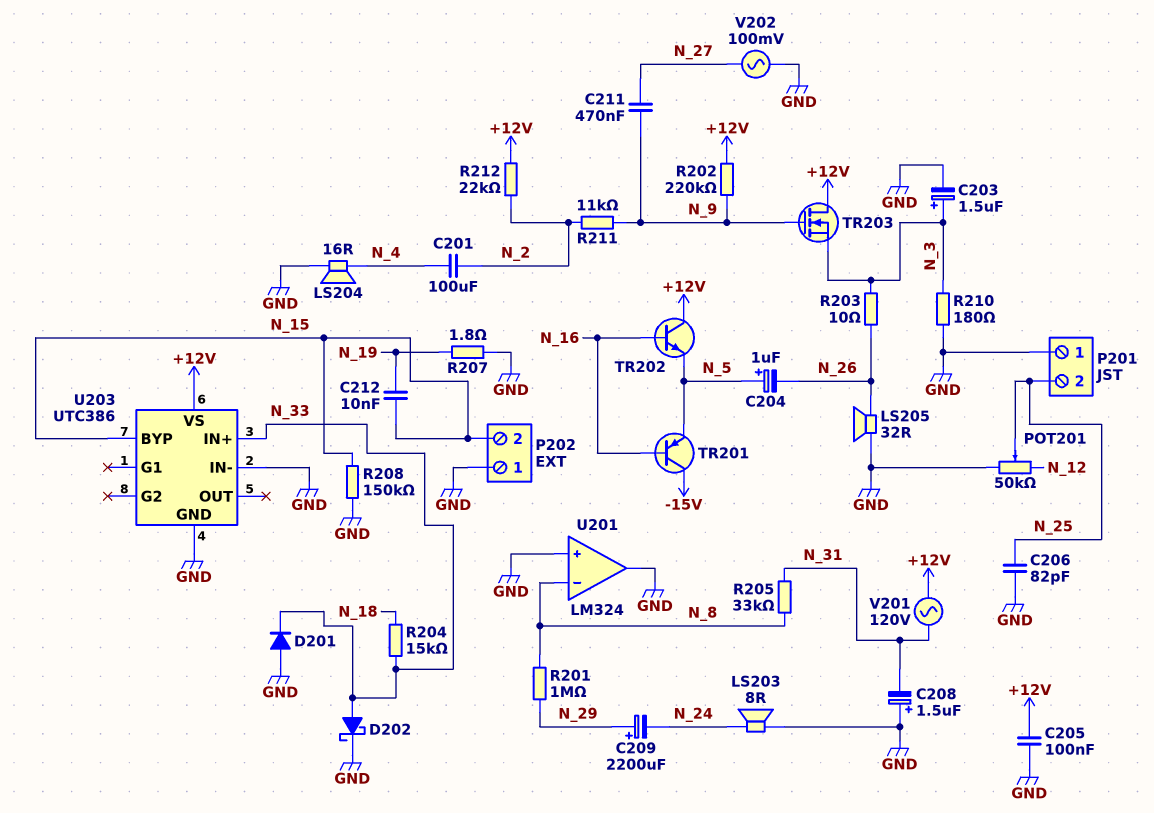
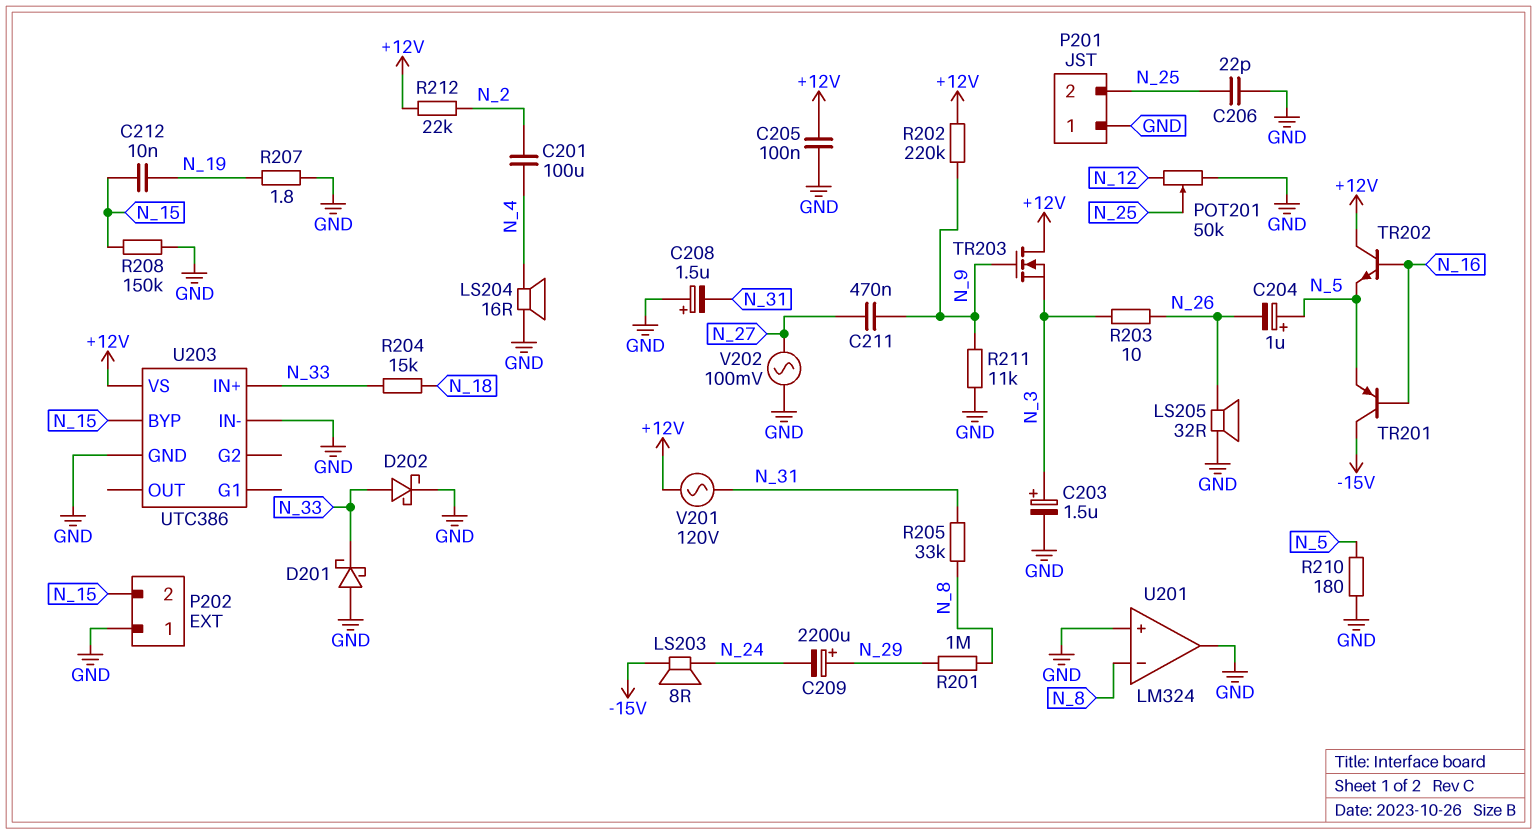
C206: 82pF (GND, N_25) -> 22pF (GND, N_25)
D201: diode (A GND, K N_33) -> schottky (A GND, K N_33)
LS203: speaker 8R (GND, N_24) -> speaker 8R (-15V, N_24)
R210: 180 (GND, N_3) -> 180 (GND, N_5)
R211: 11k (N_2, N_9) -> 11k (GND, N_9)

